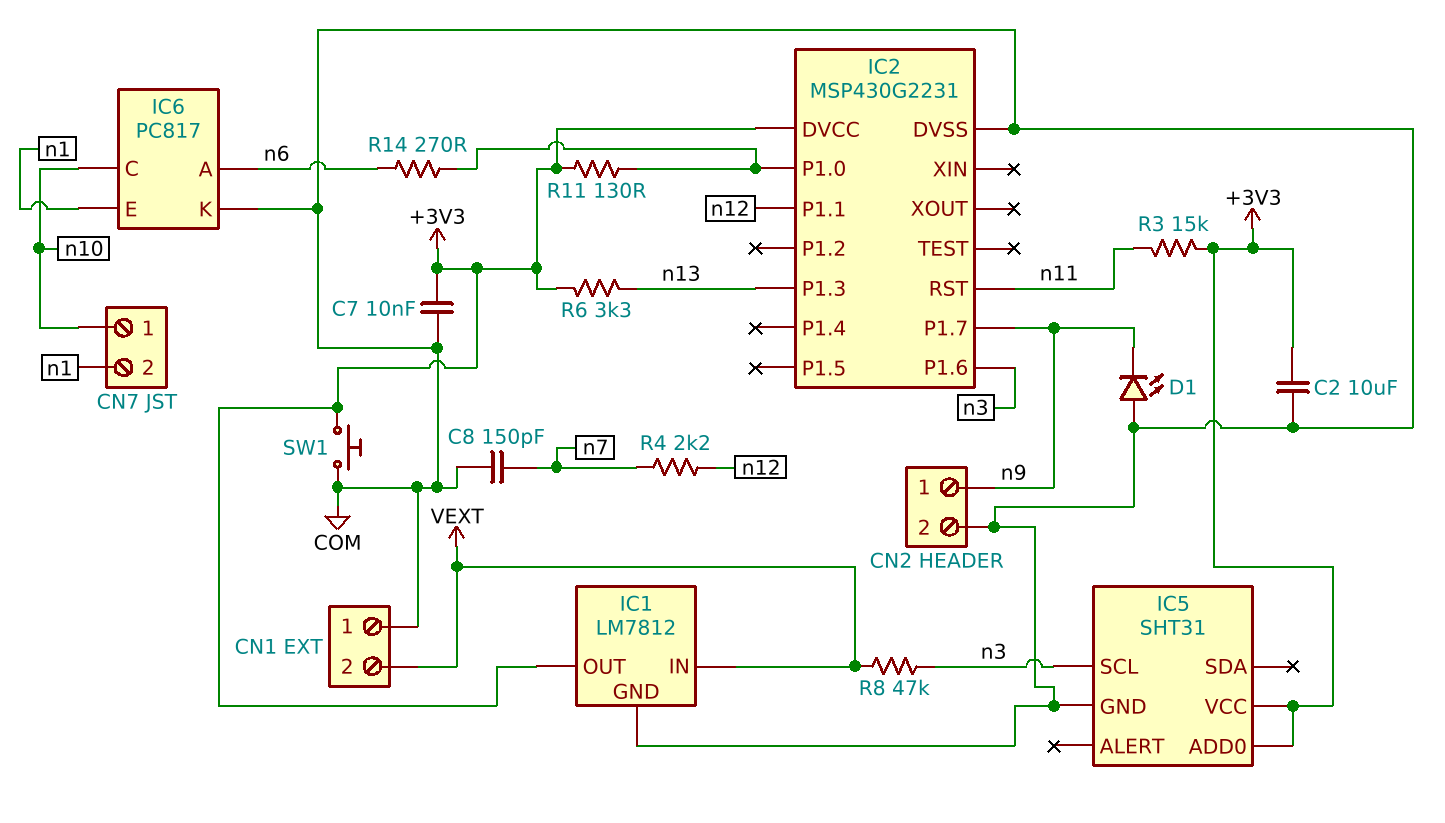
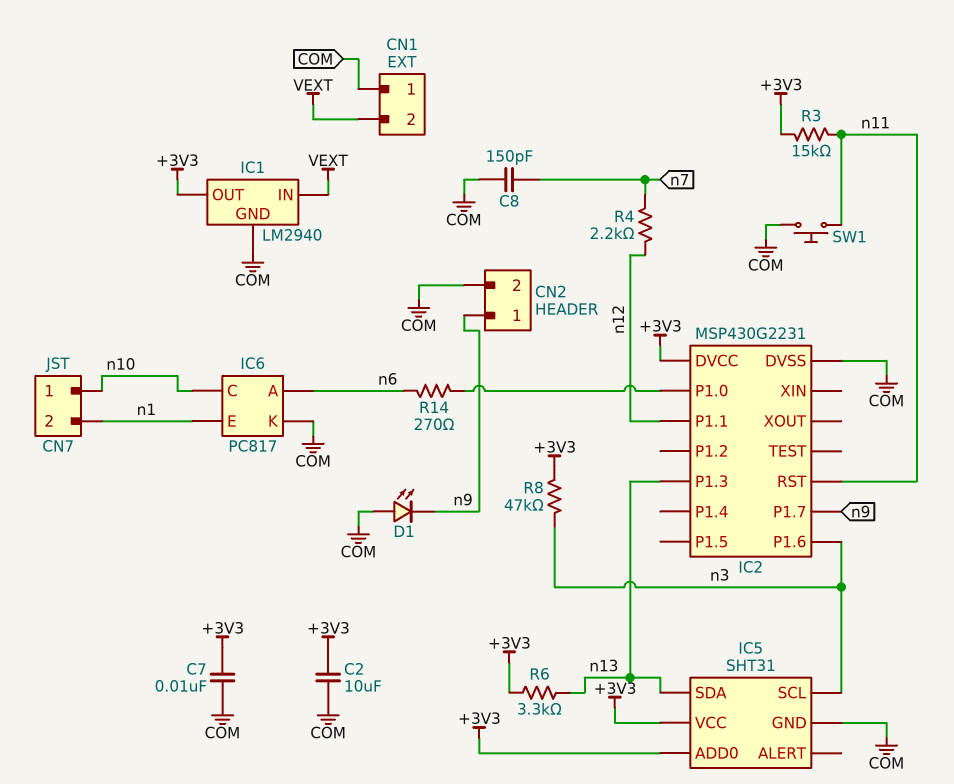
IC1: LM7812 -> LM2940
IC5 pin SDA: none -> n13
R8: 47k (VEXT, n3) -> 47k (+3V3, n3)
R11: 130 (+3V3, IC2/P1.0) -> none
SW1: button (+3V3, COM) -> button (COM, n11)

